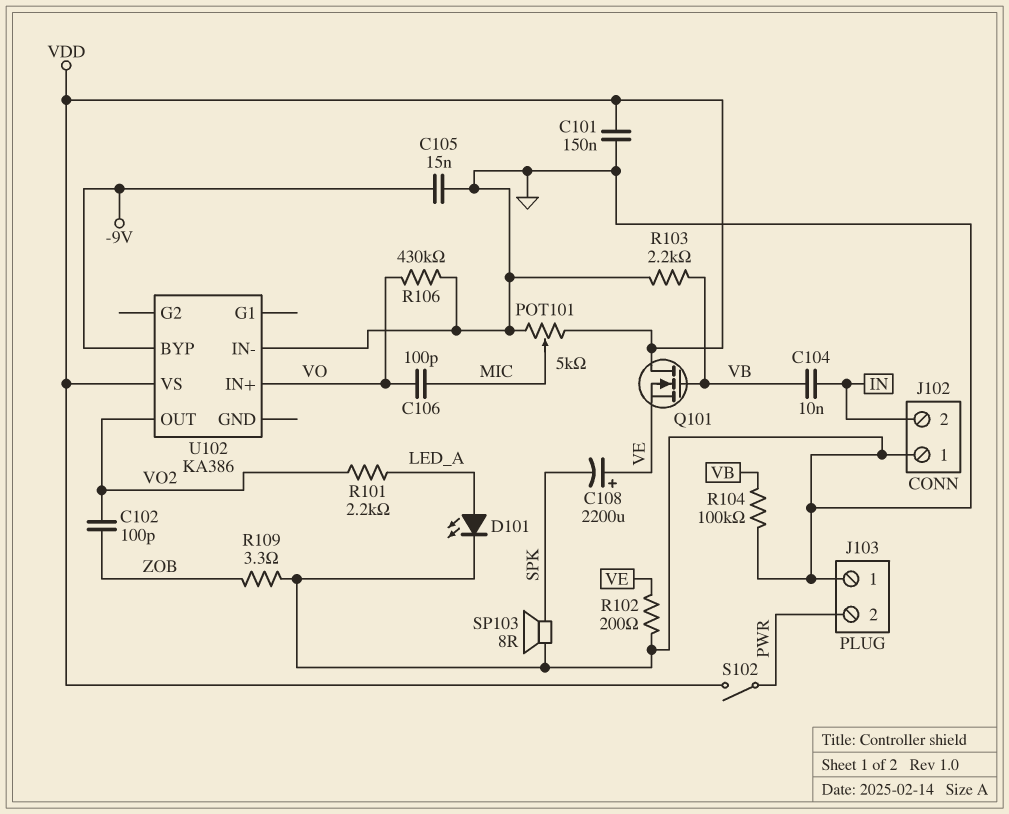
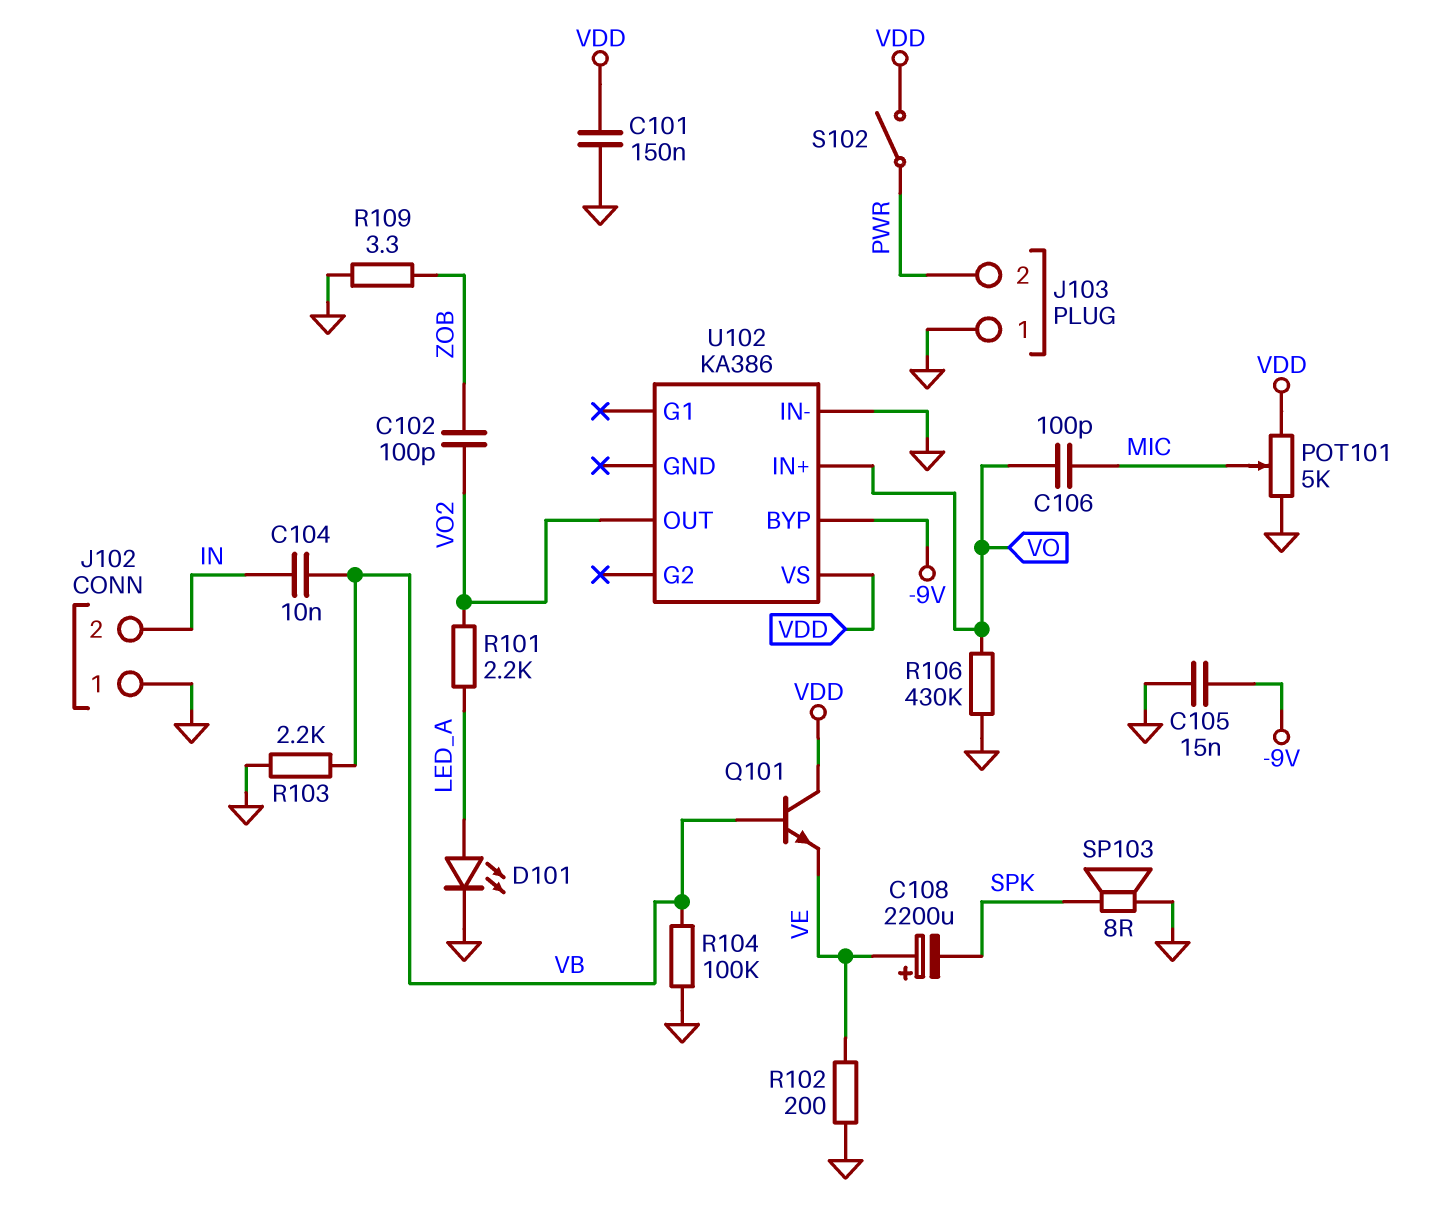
Q101: NMOS (G VB, D VDD, S VE) -> NPN (B VB, C VDD, E VE)

